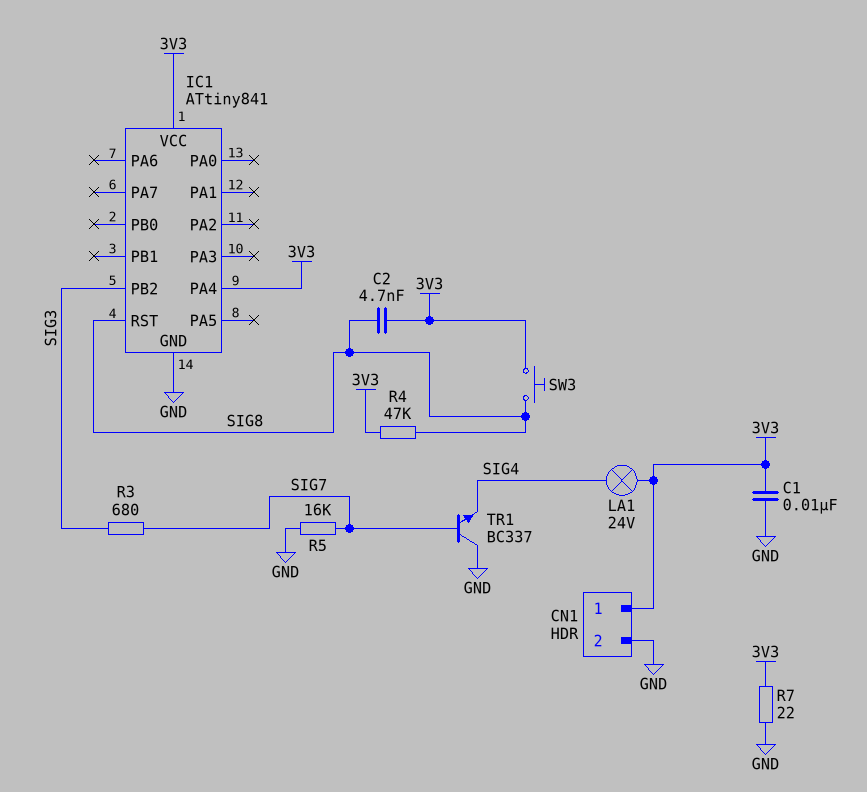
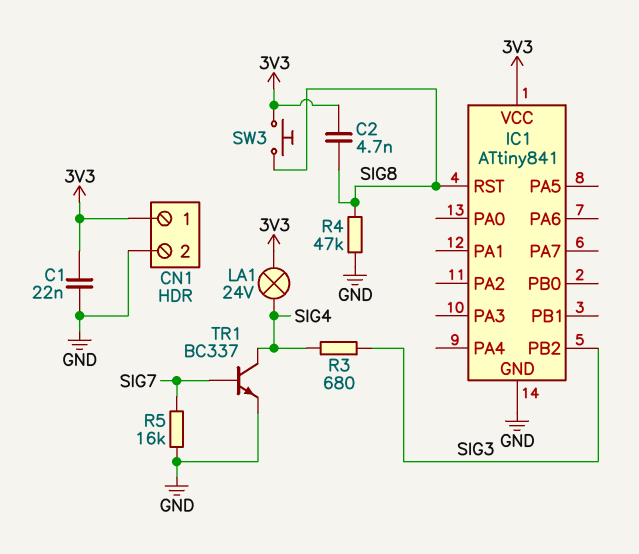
C1: 10nF (3V3, GND) -> 22nF (3V3, GND)
IC1 pin PA4: 3V3 -> none
R3: 680 (SIG3, SIG7) -> 680 (SIG3, SIG4)
R4: 47k (3V3, SIG8) -> 47k (GND, SIG8)
R7: 22 (3V3, GND) -> none
TR1: NPN BC337 (B SIG7, C GND, E SIG4) -> NPN BC337 (B SIG7, C SIG4, E GND)

